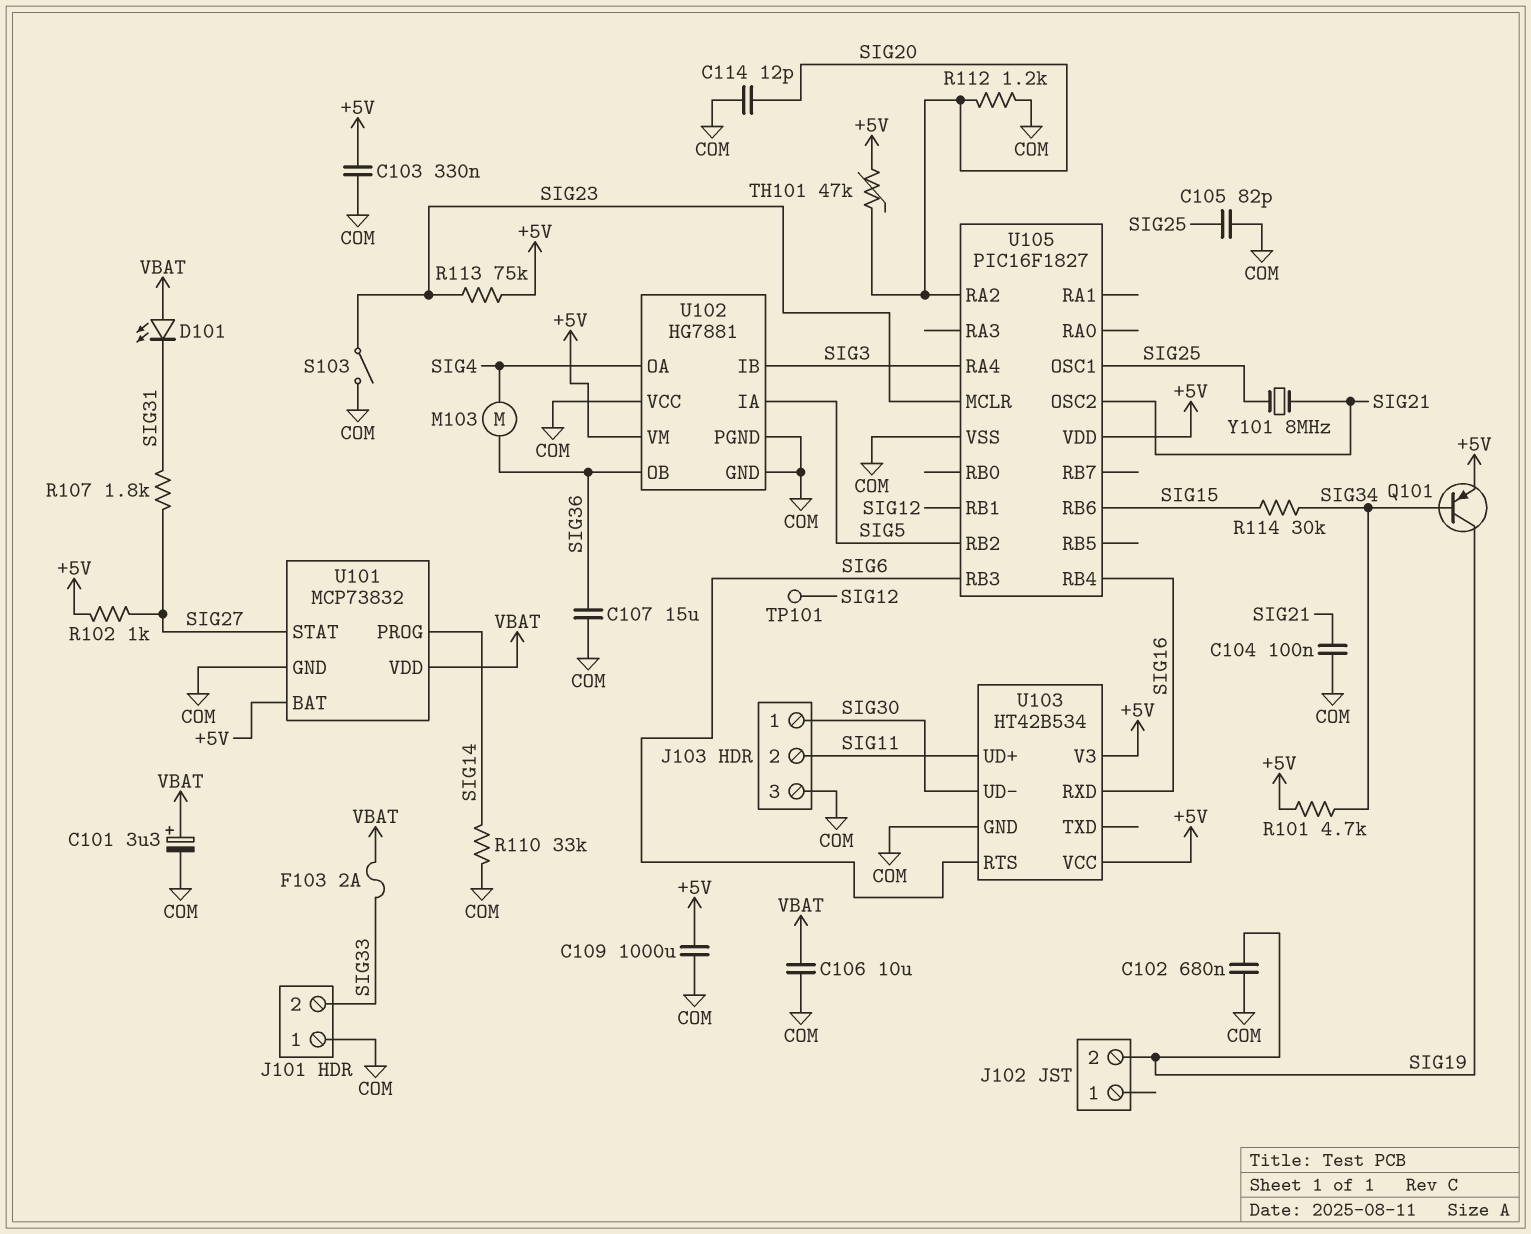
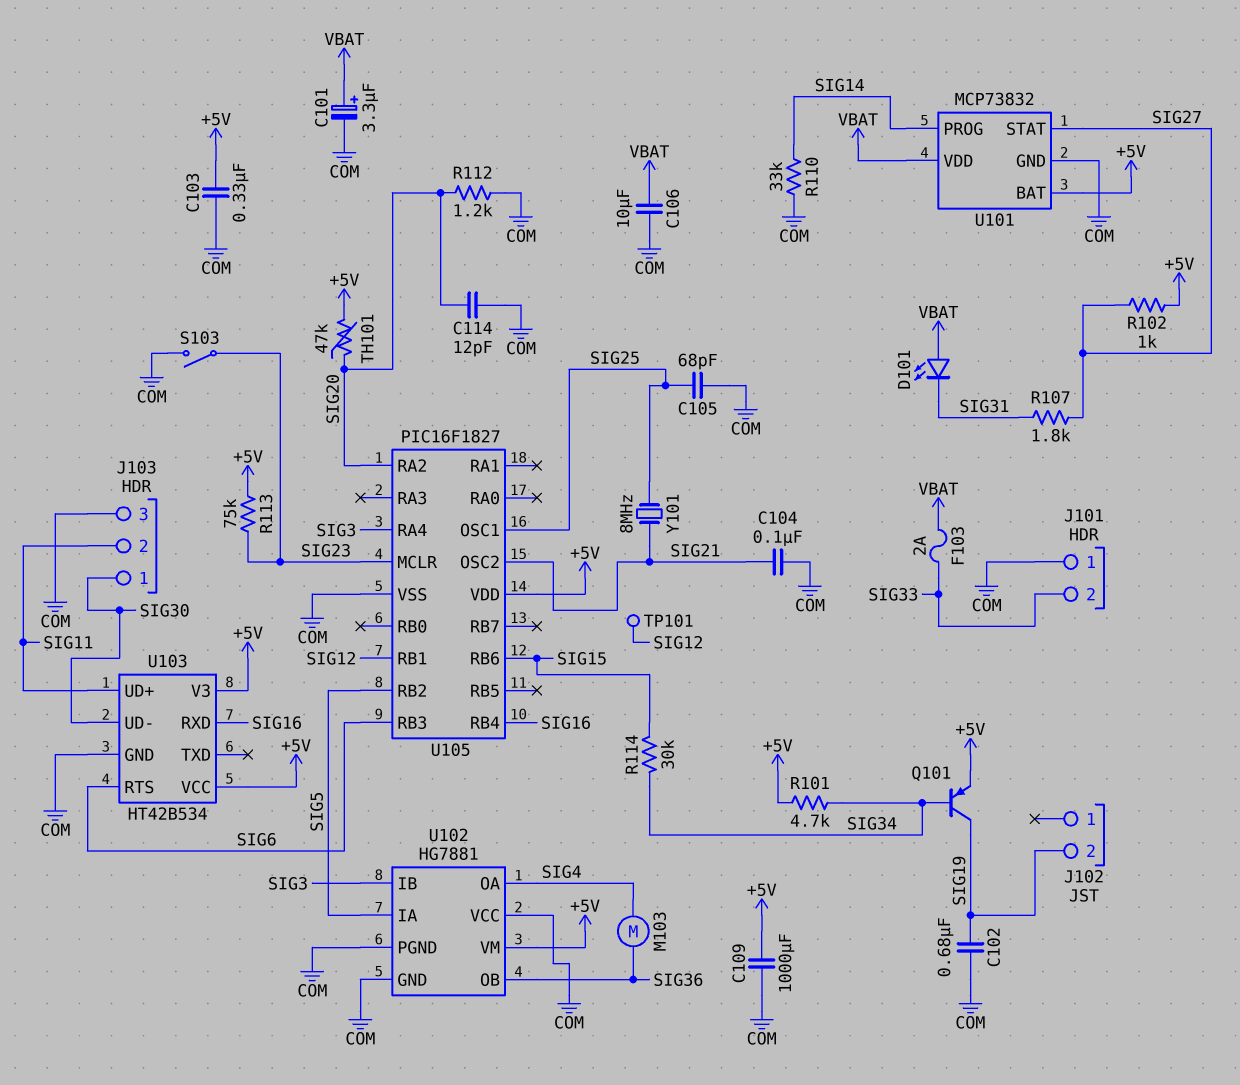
C105: 82pF (COM, SIG25) -> 68pF (COM, SIG25)
C107: 15uF (COM, SIG36) -> none

